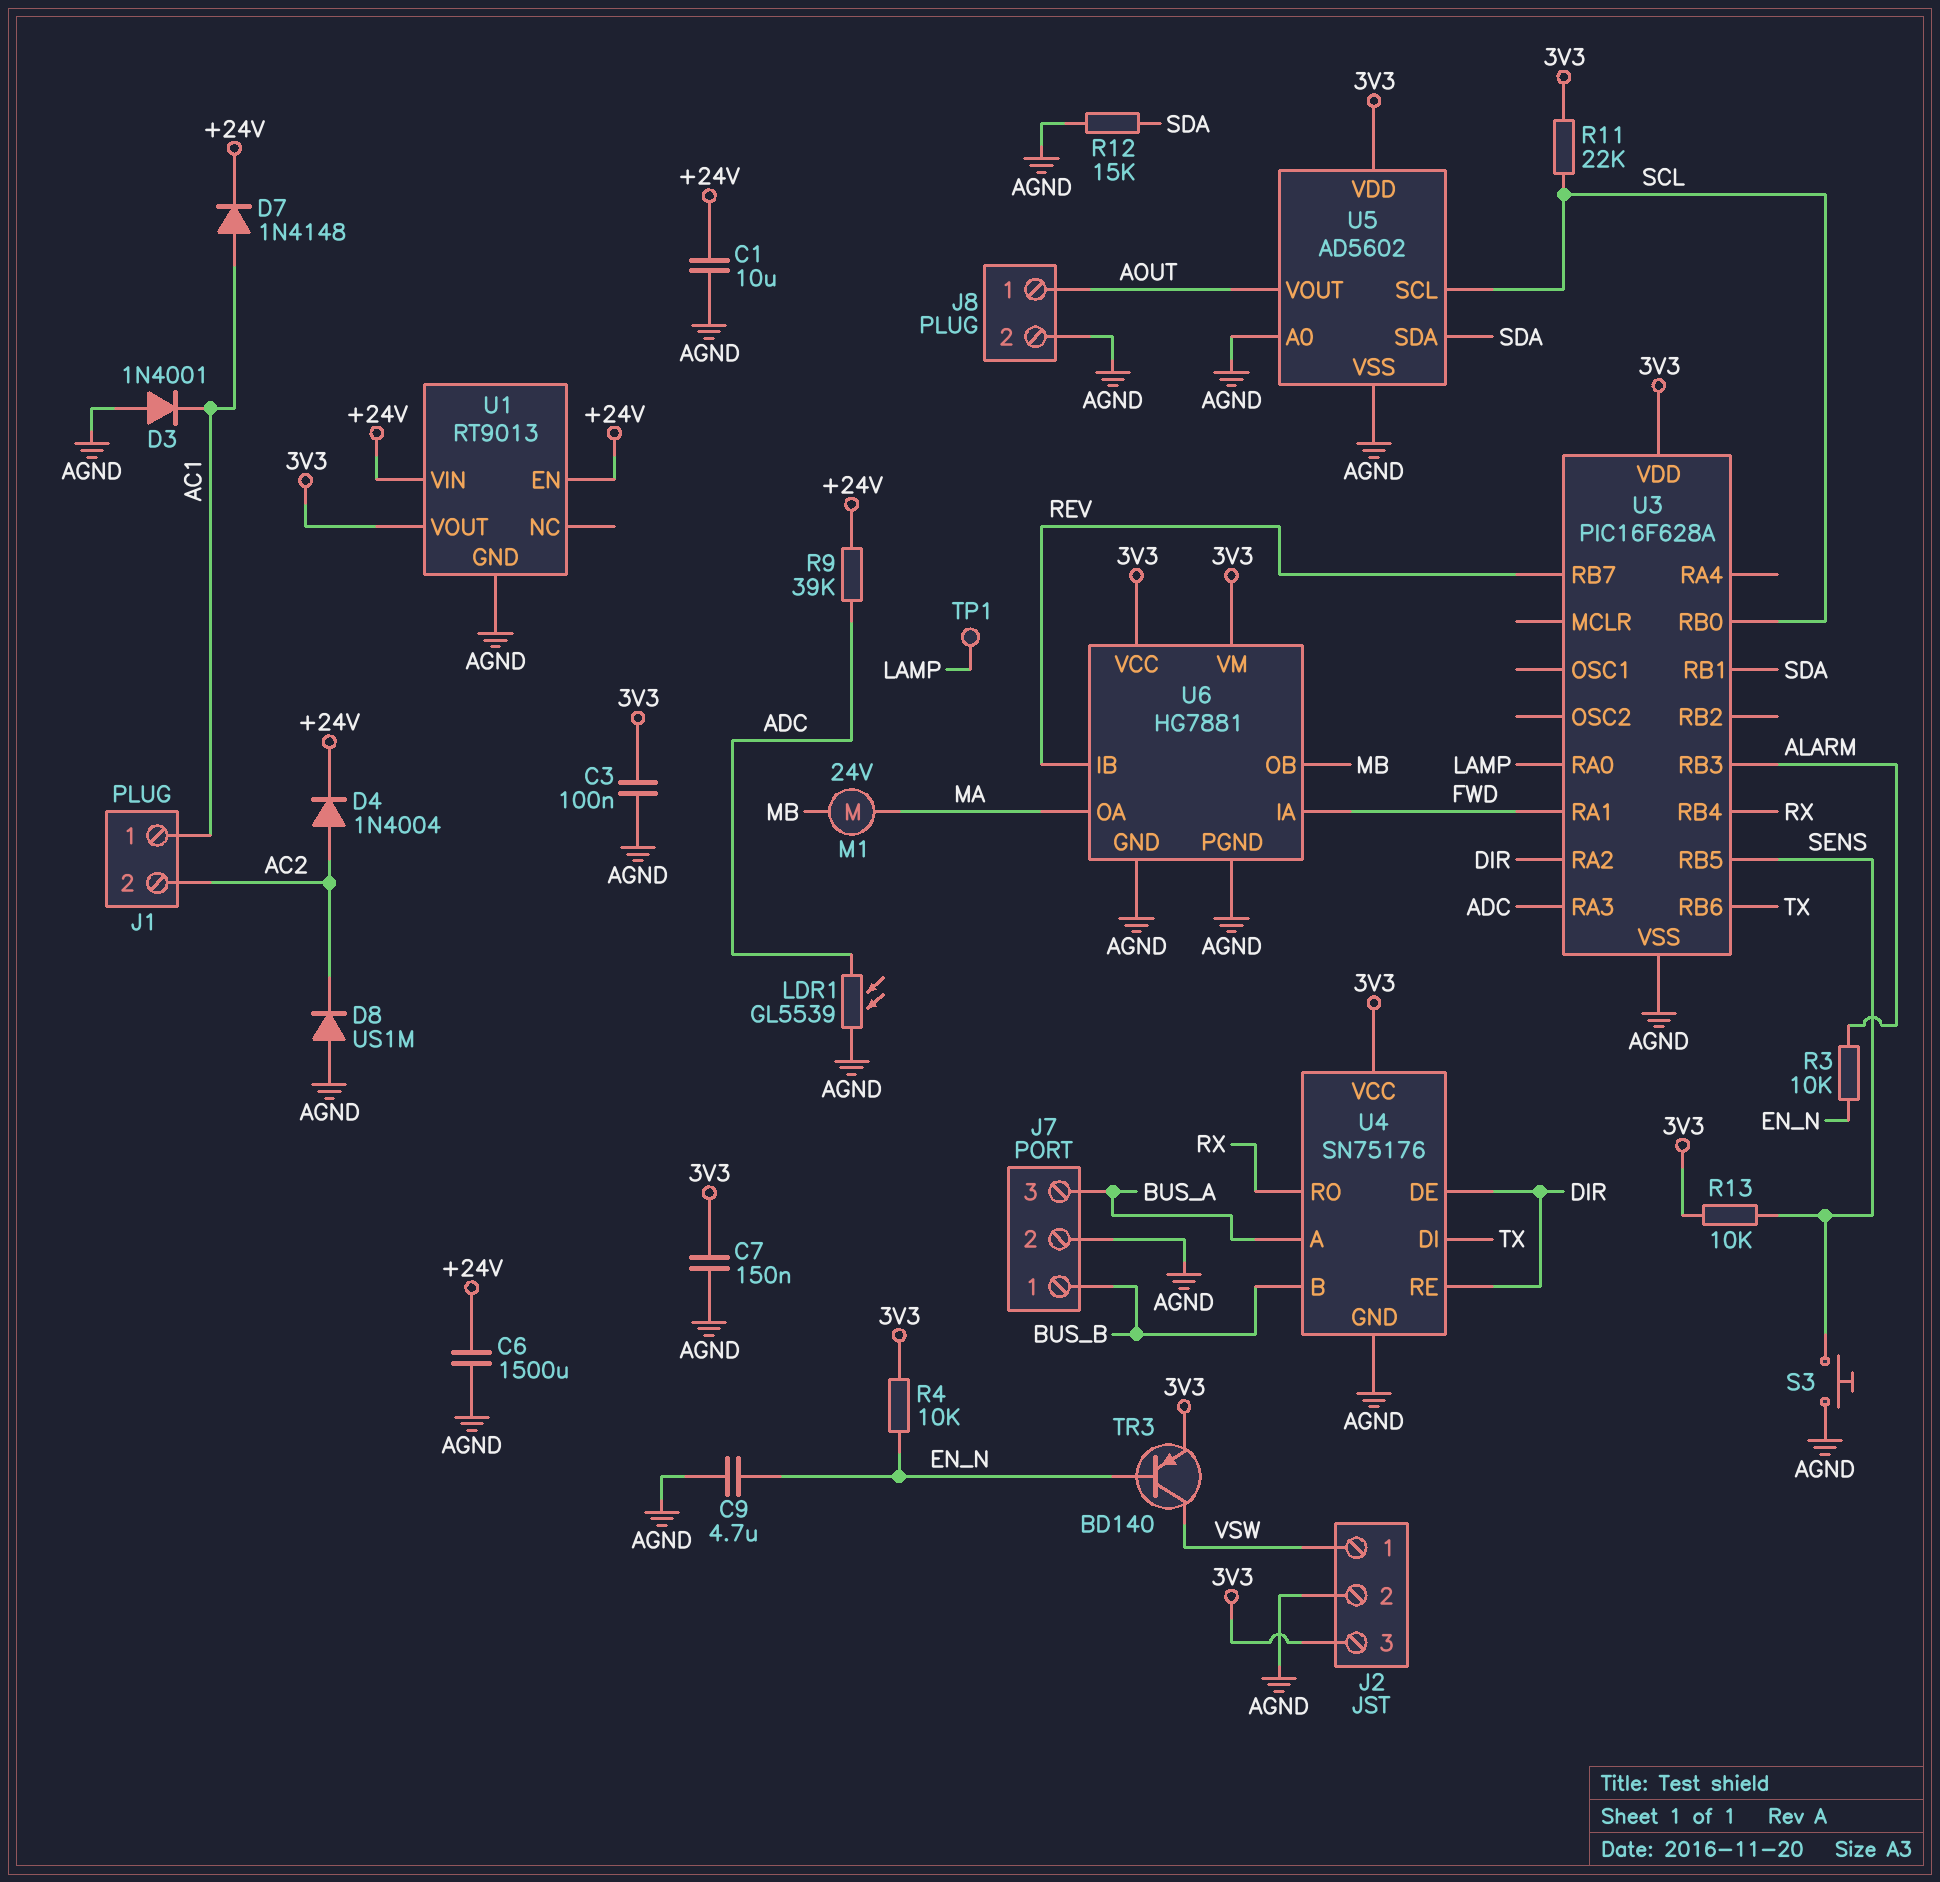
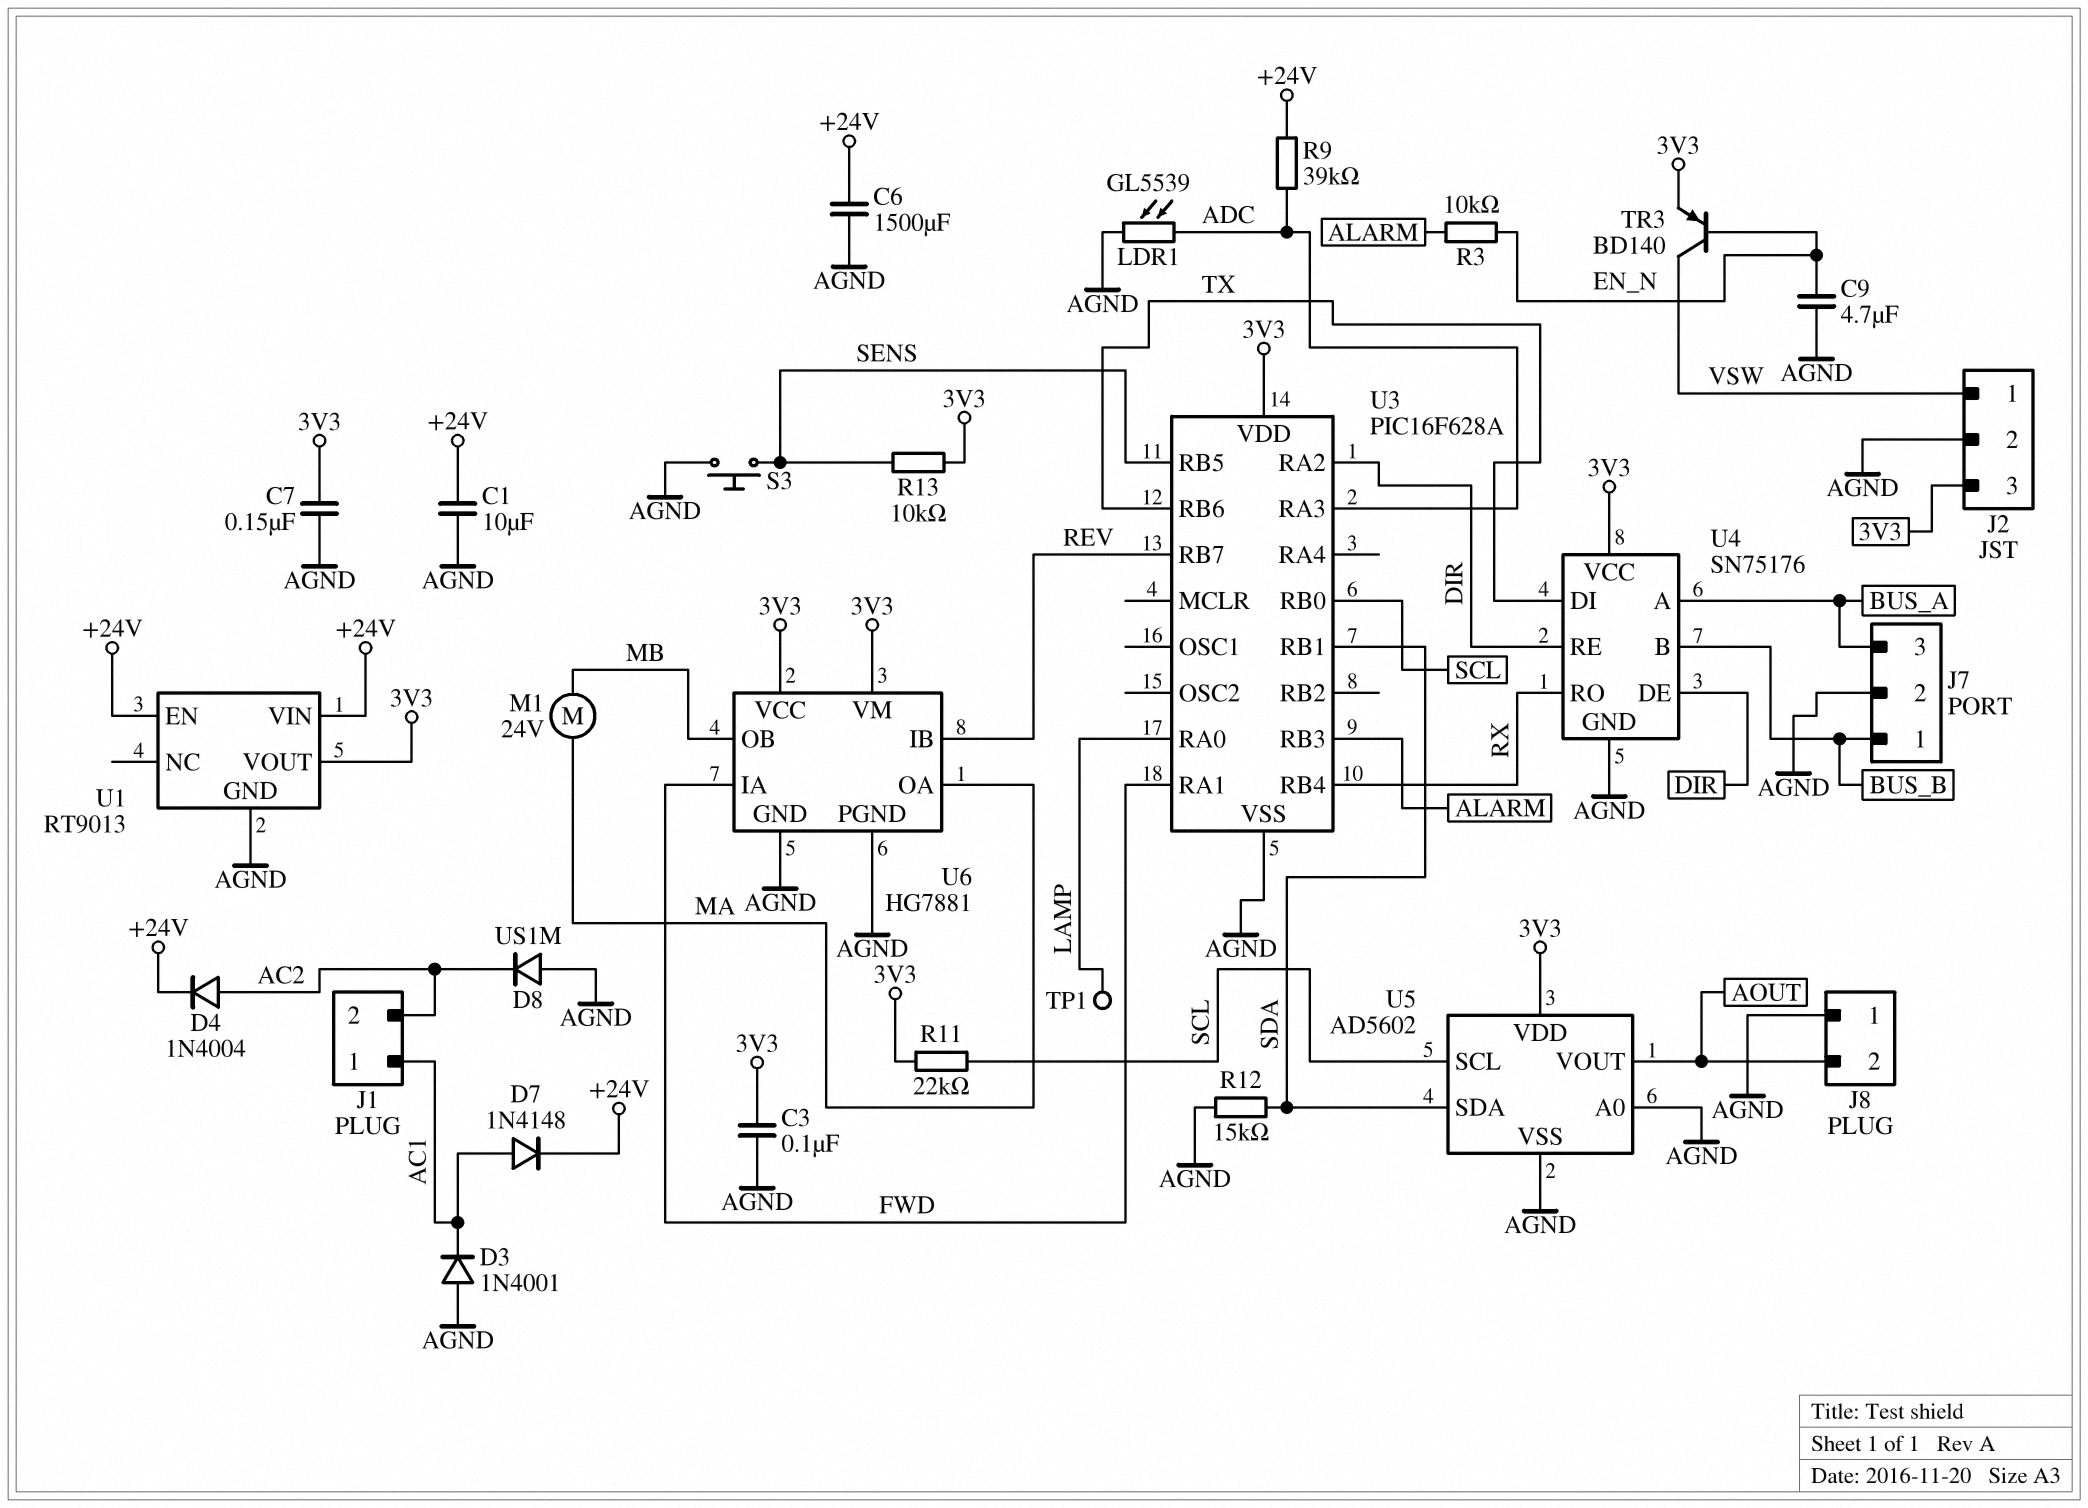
J8 pin 1: AOUT -> AGND
J8 pin 2: AGND -> AOUT
R4: 10k (3V3, EN_N) -> none

